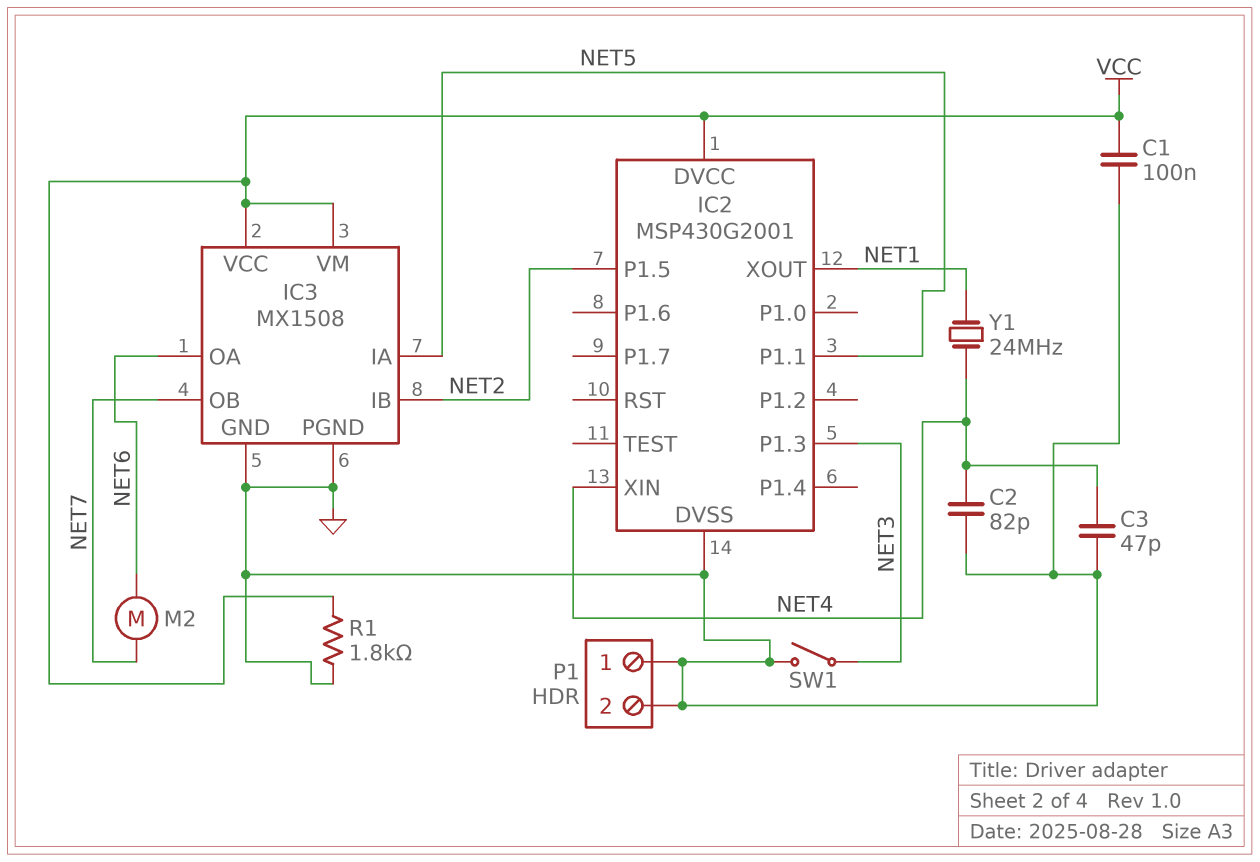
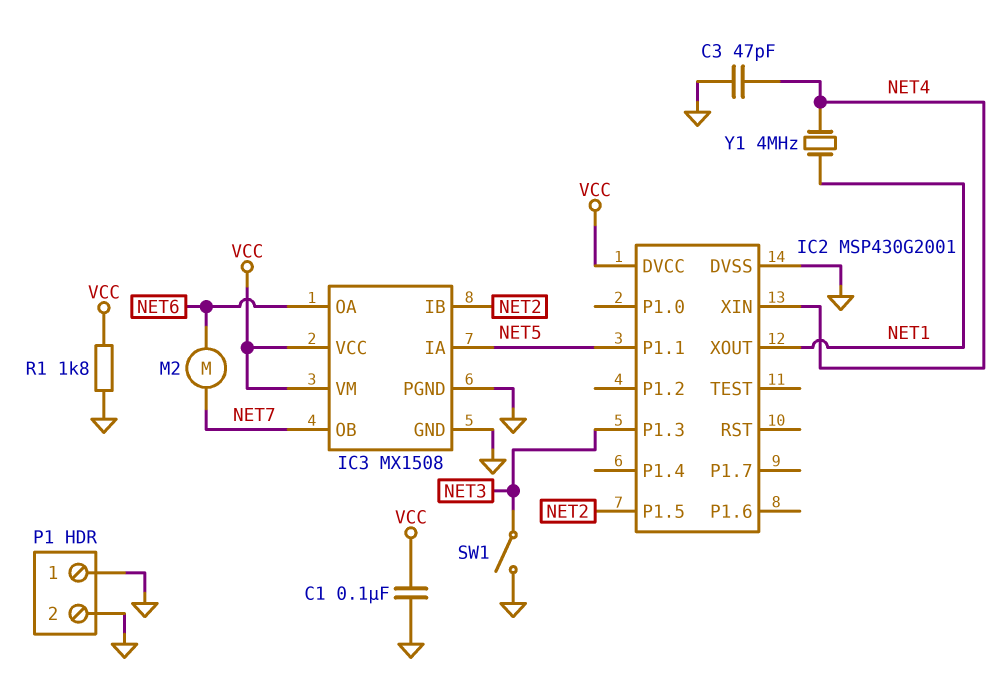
C2: 82pF (GND, NET4) -> none
Y1: 24MHz (NET1, NET4) -> 4MHz (NET1, NET4)

